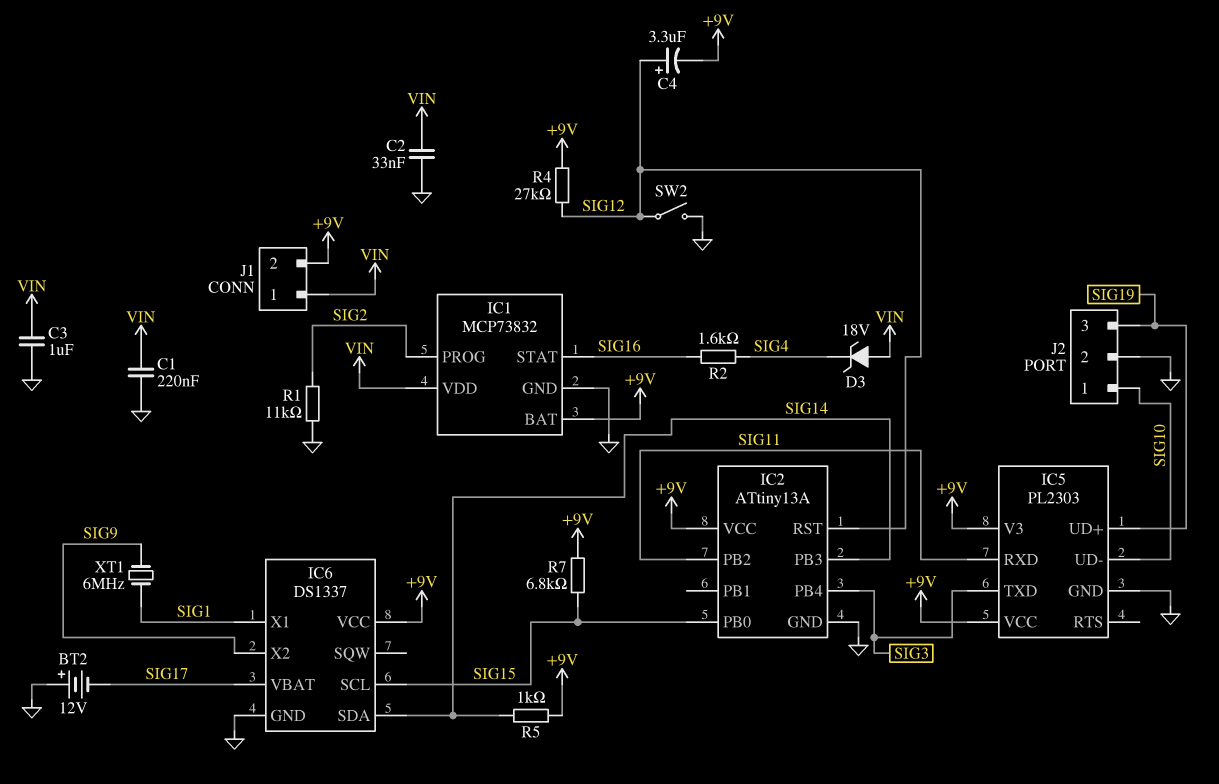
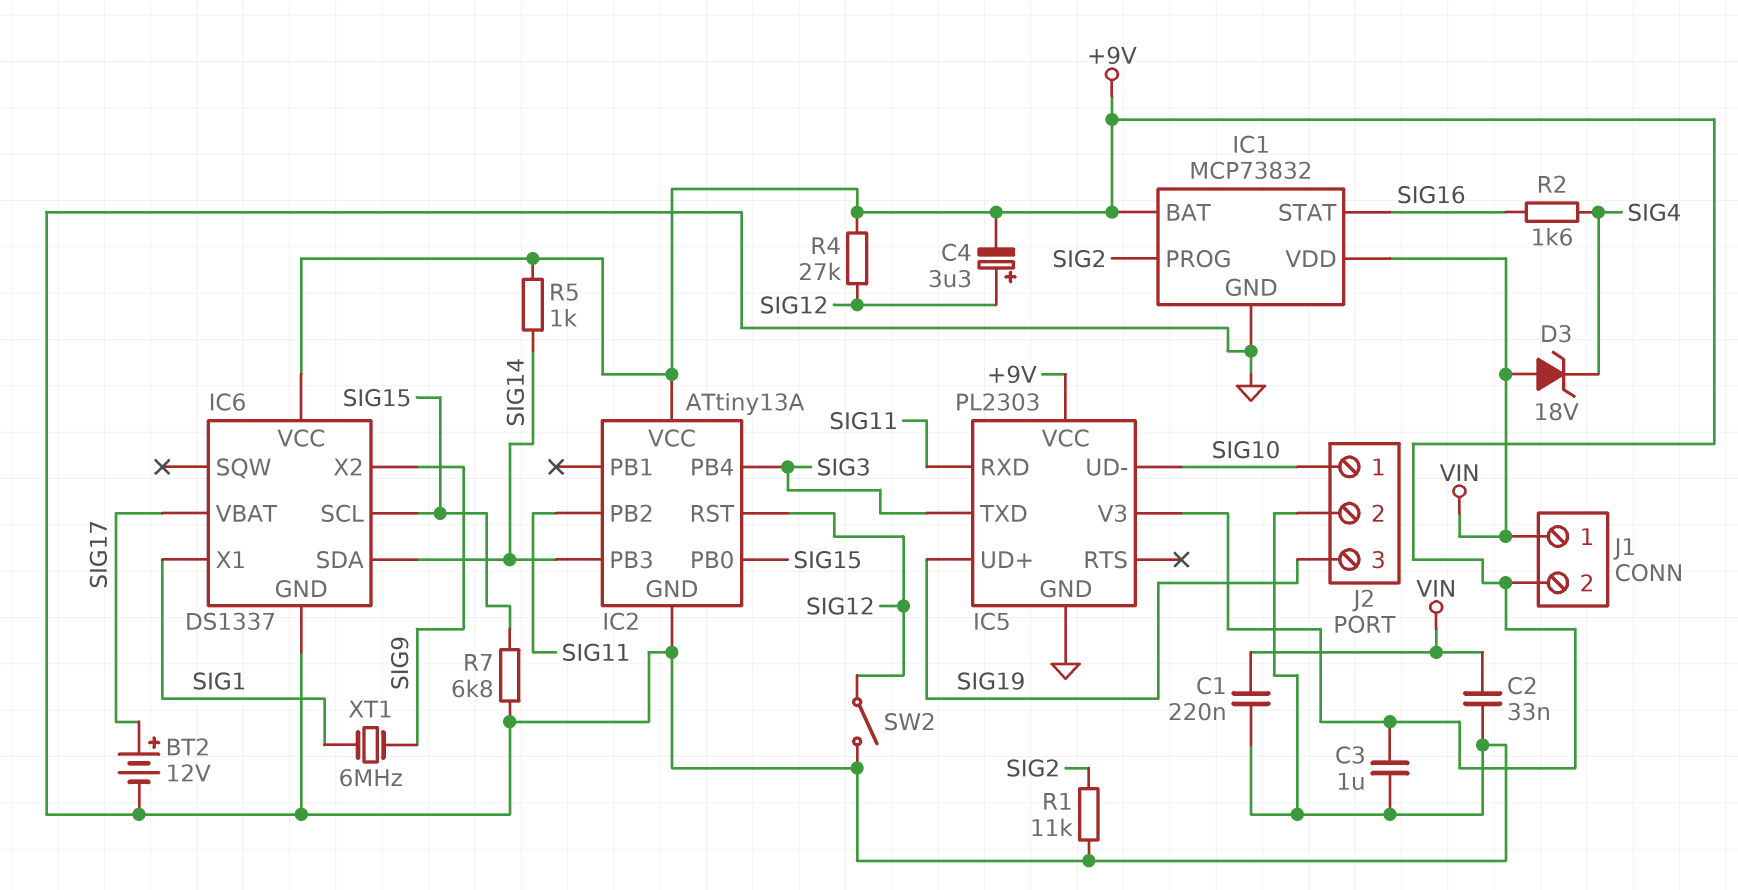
BT2: 12V (plus GND, minus SIG17) -> 12V (plus SIG17, minus GND)
C3: 1uF (GND, VIN) -> 1uF (+9V, GND)
R7: 6.8k (+9V, SIG15) -> 6.8k (GND, SIG15)

